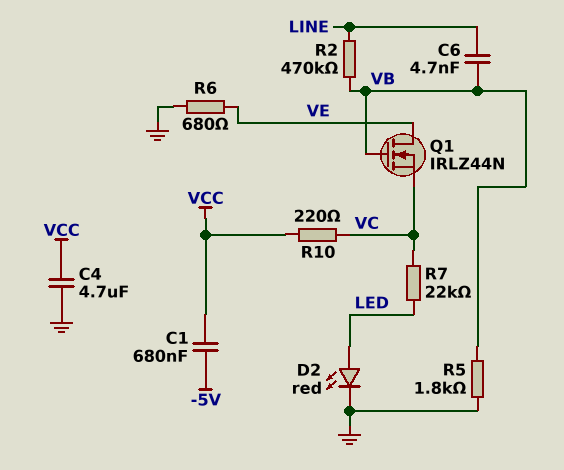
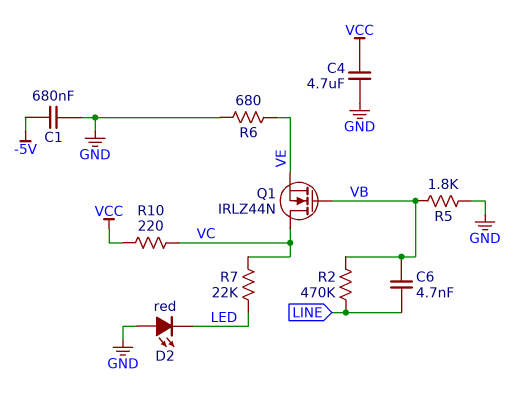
C1: 680nF (-5V, VCC) -> 680nF (-5V, GND)
D2: LED red (A LED, K GND) -> LED red (A GND, K LED)
Q1: NMOS IRLZ44N (G VB, D VE, S VC) -> NMOS IRLZ44N (G VB, D VC, S VE)

